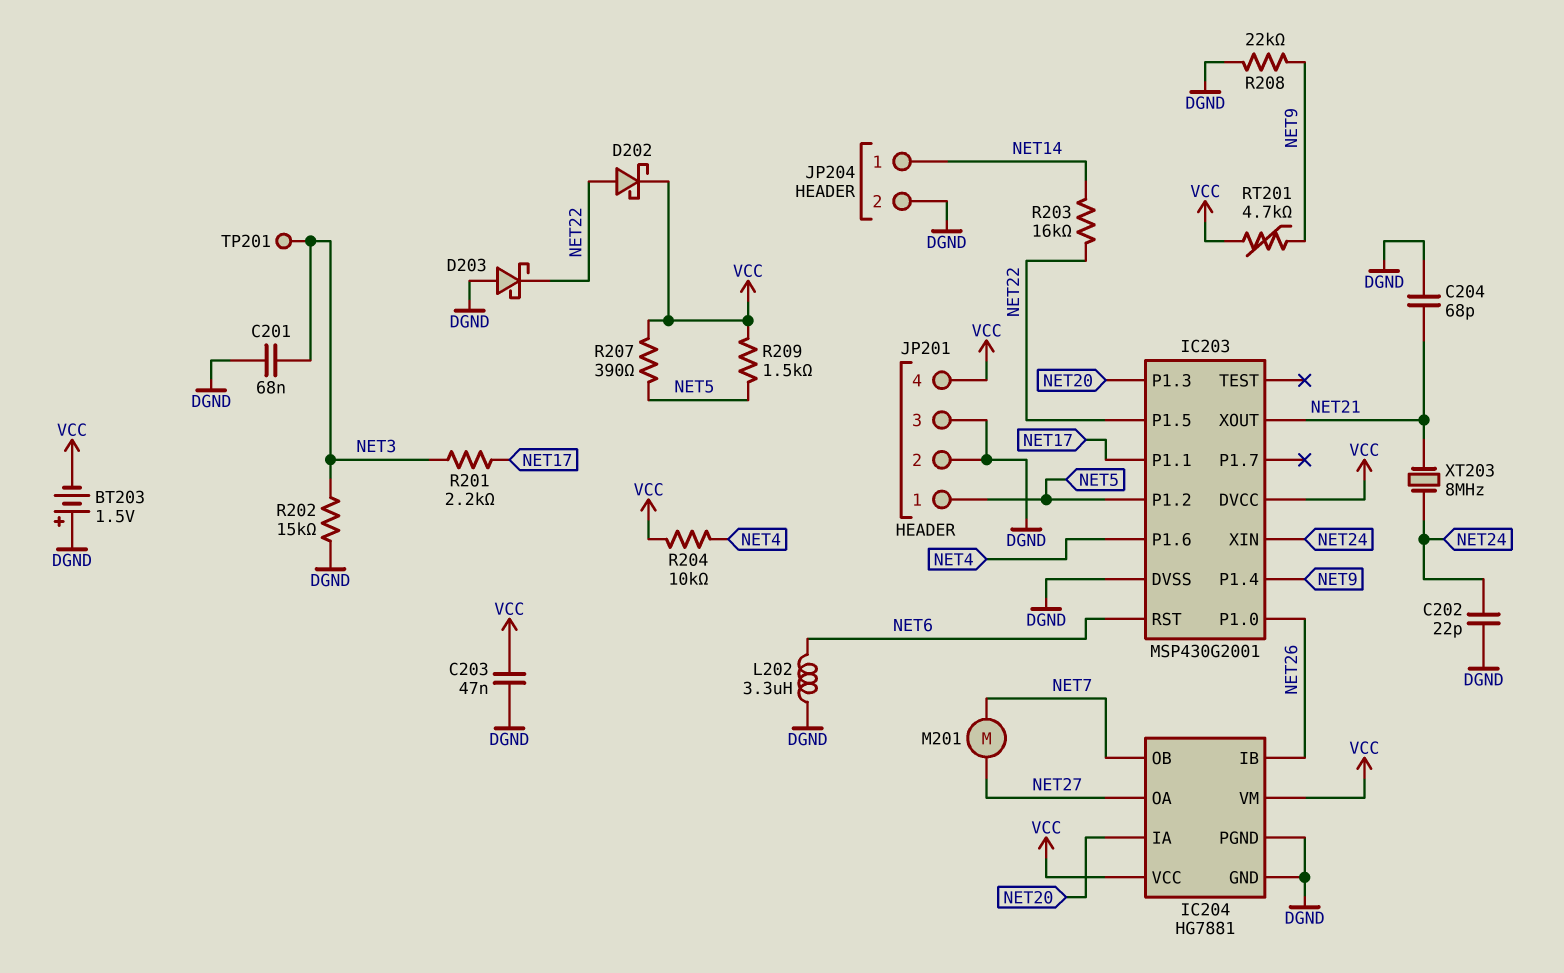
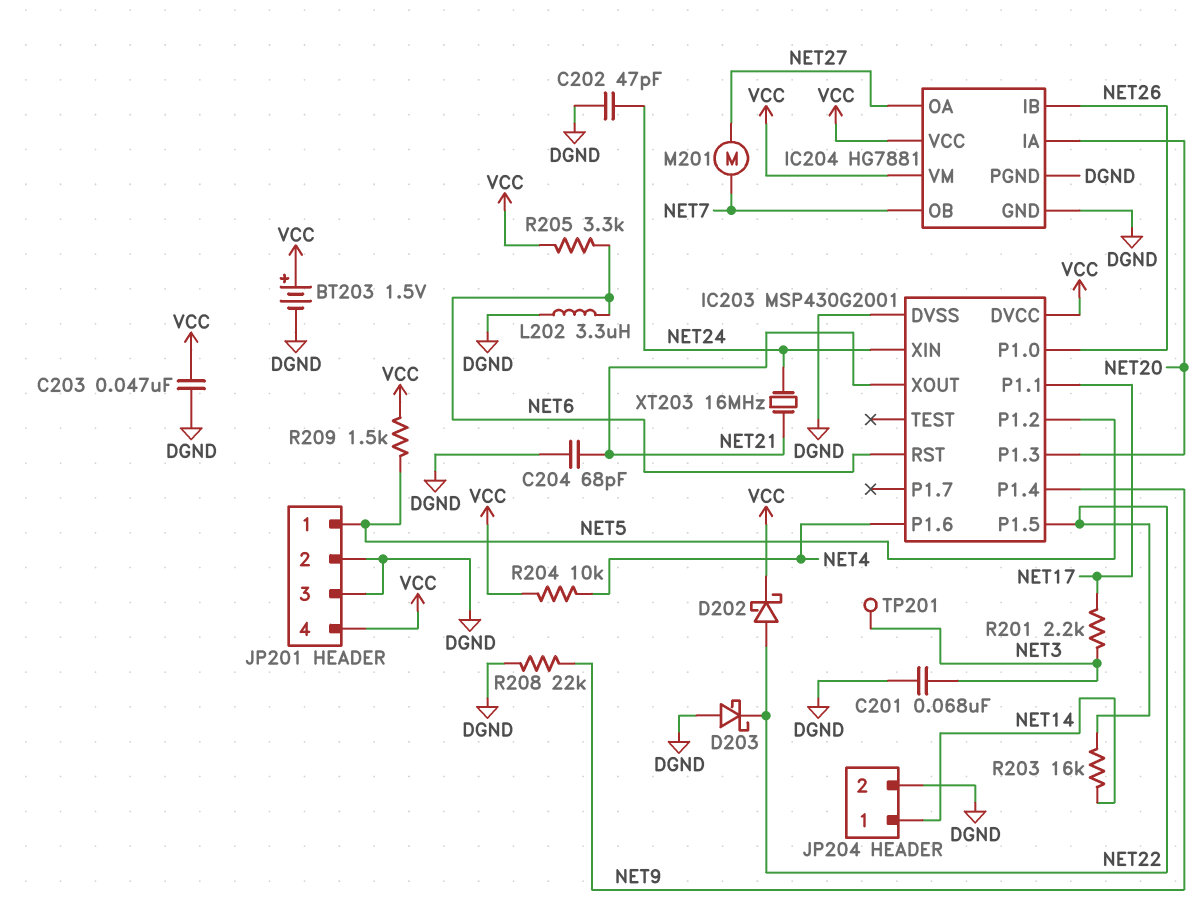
BT203: 1.5V (plus DGND, minus VCC) -> 1.5V (plus VCC, minus DGND)
C202: 22pF (DGND, NET24) -> 47pF (DGND, NET24)
R202: 15k (DGND, NET3) -> none
R205: none -> 3.3k (NET6, VCC)
R207: 390 (NET5, VCC) -> none
RT201: 4.7k (NET9, VCC) -> none
XT203: 8MHz (NET21, NET24) -> 16MHz (NET21, NET24)

